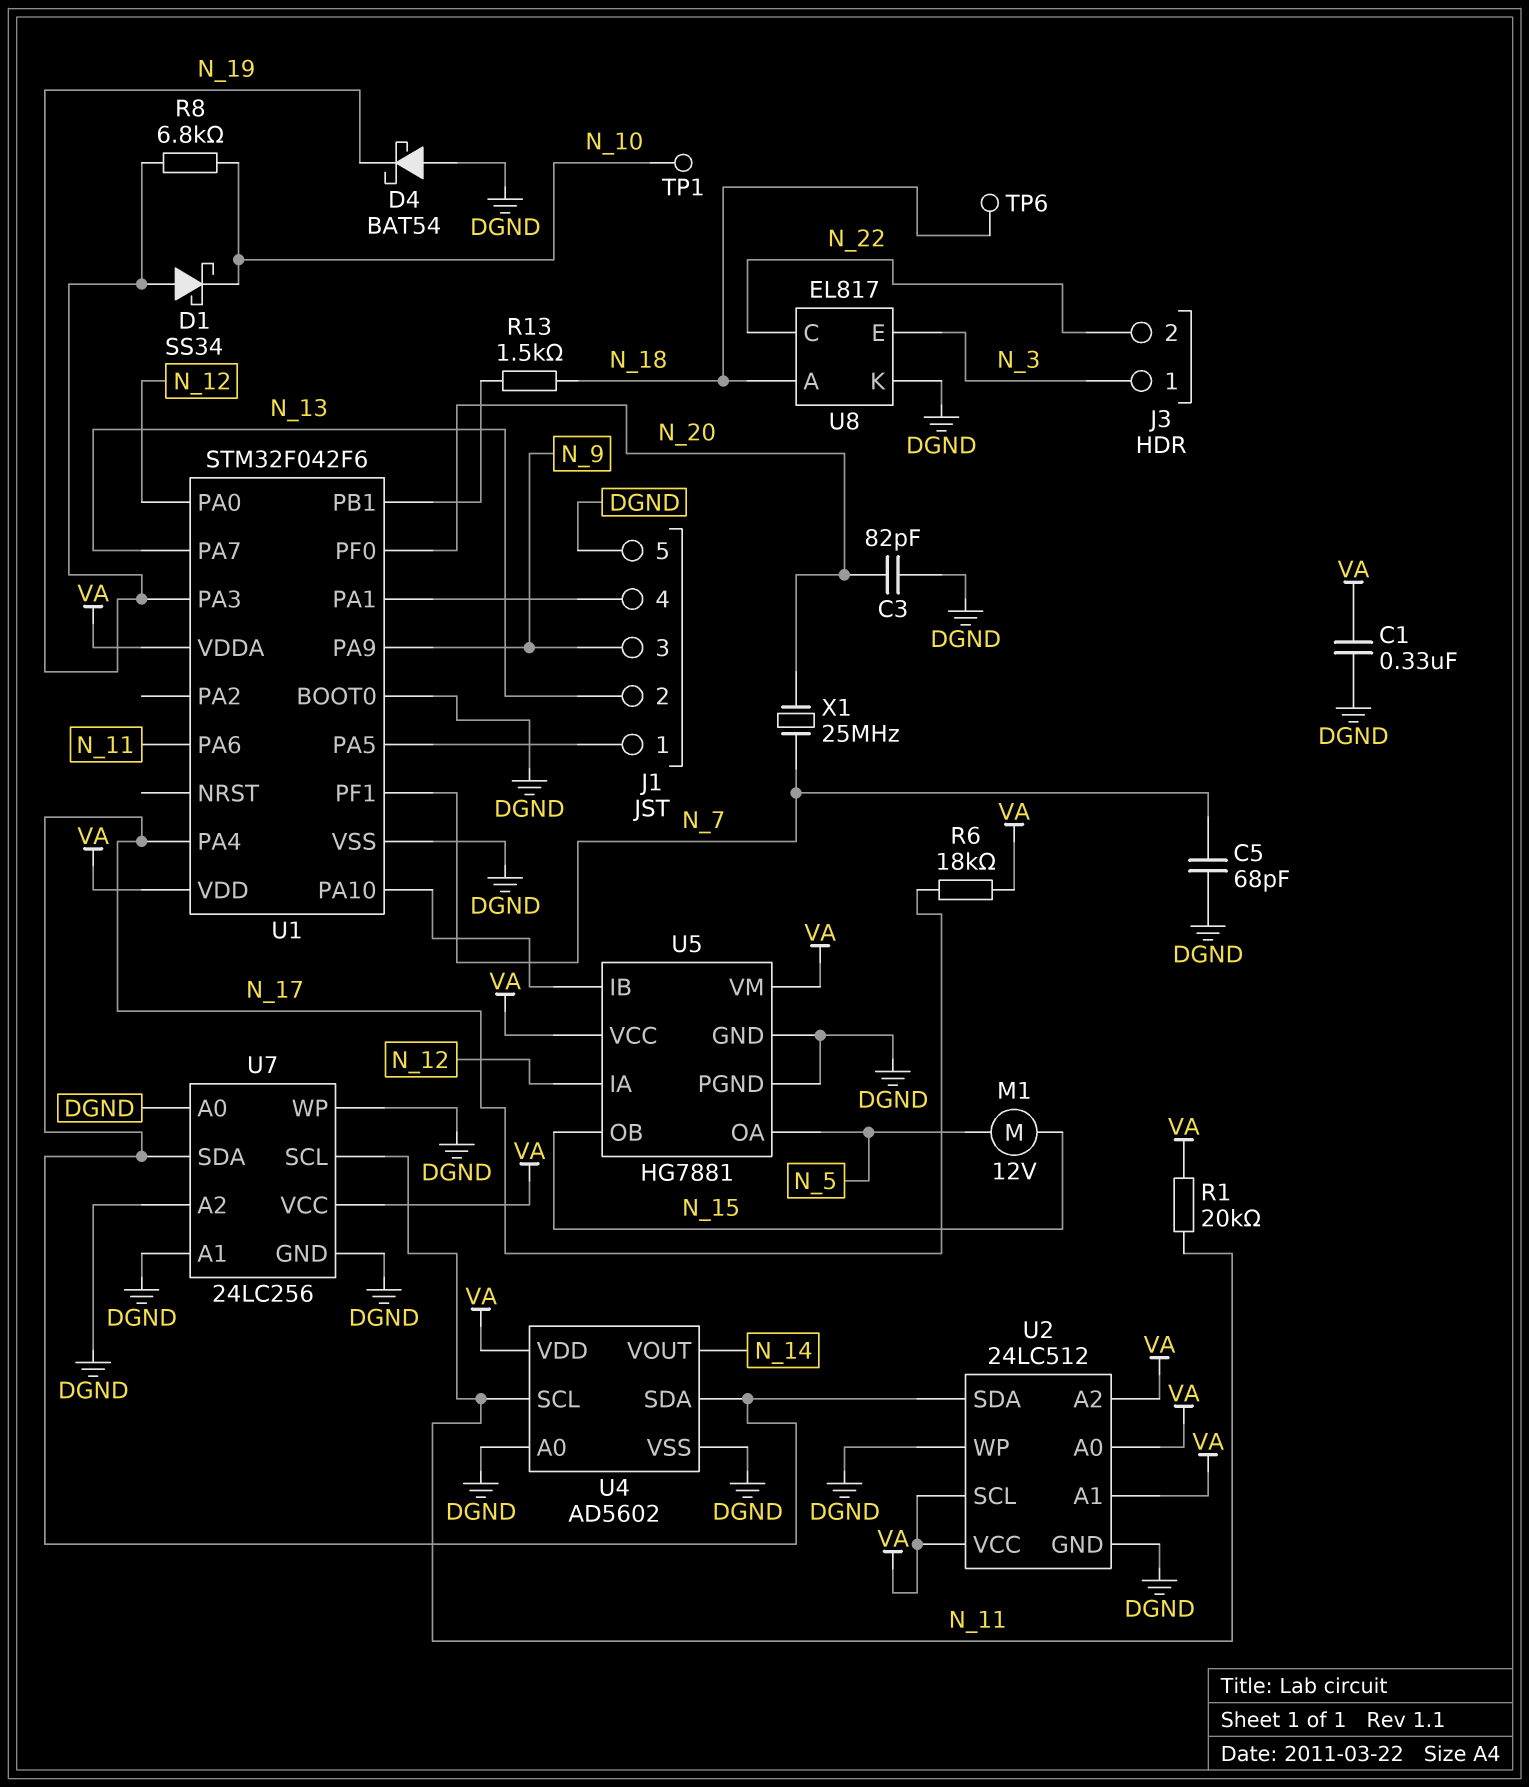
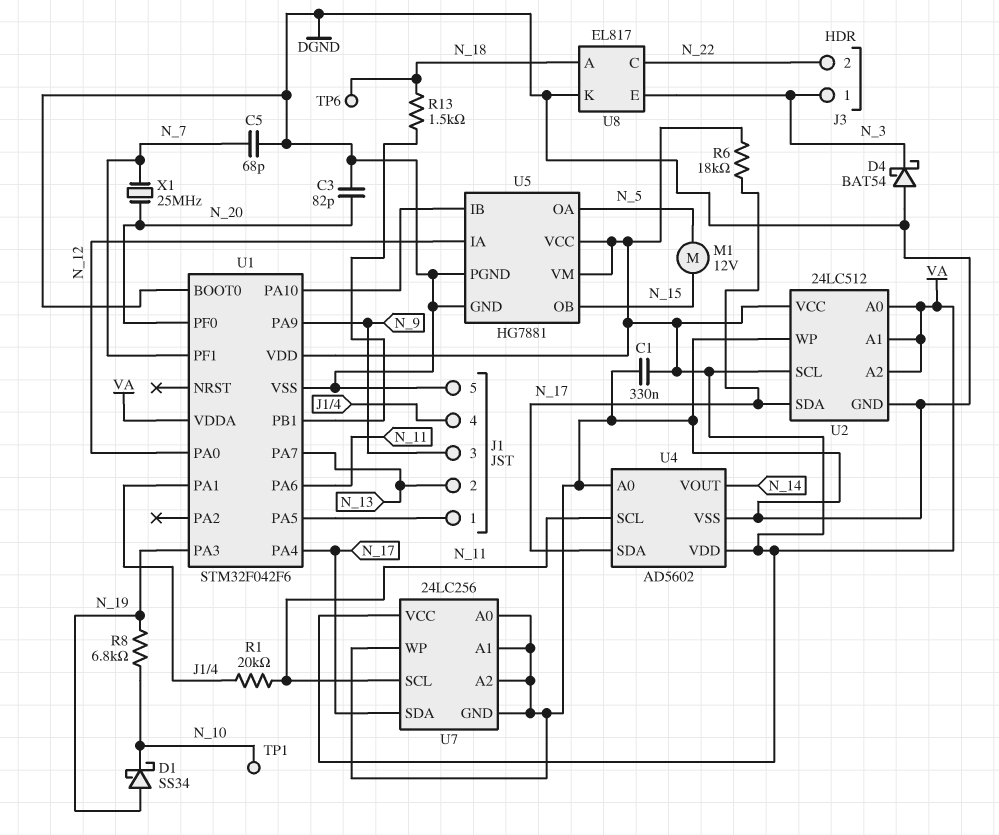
D4: schottky BAT54 (A DGND, K N_19) -> schottky BAT54 (A DGND, K N_3)
R1: 20k (N_11, VA) -> 20k (J1/4, N_11)

